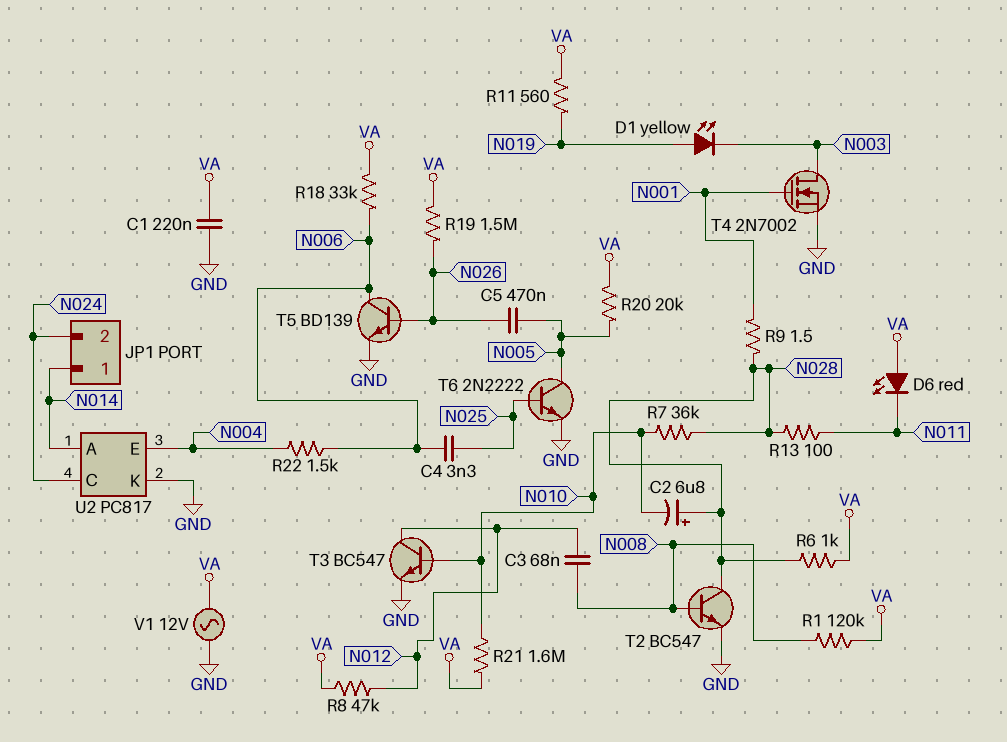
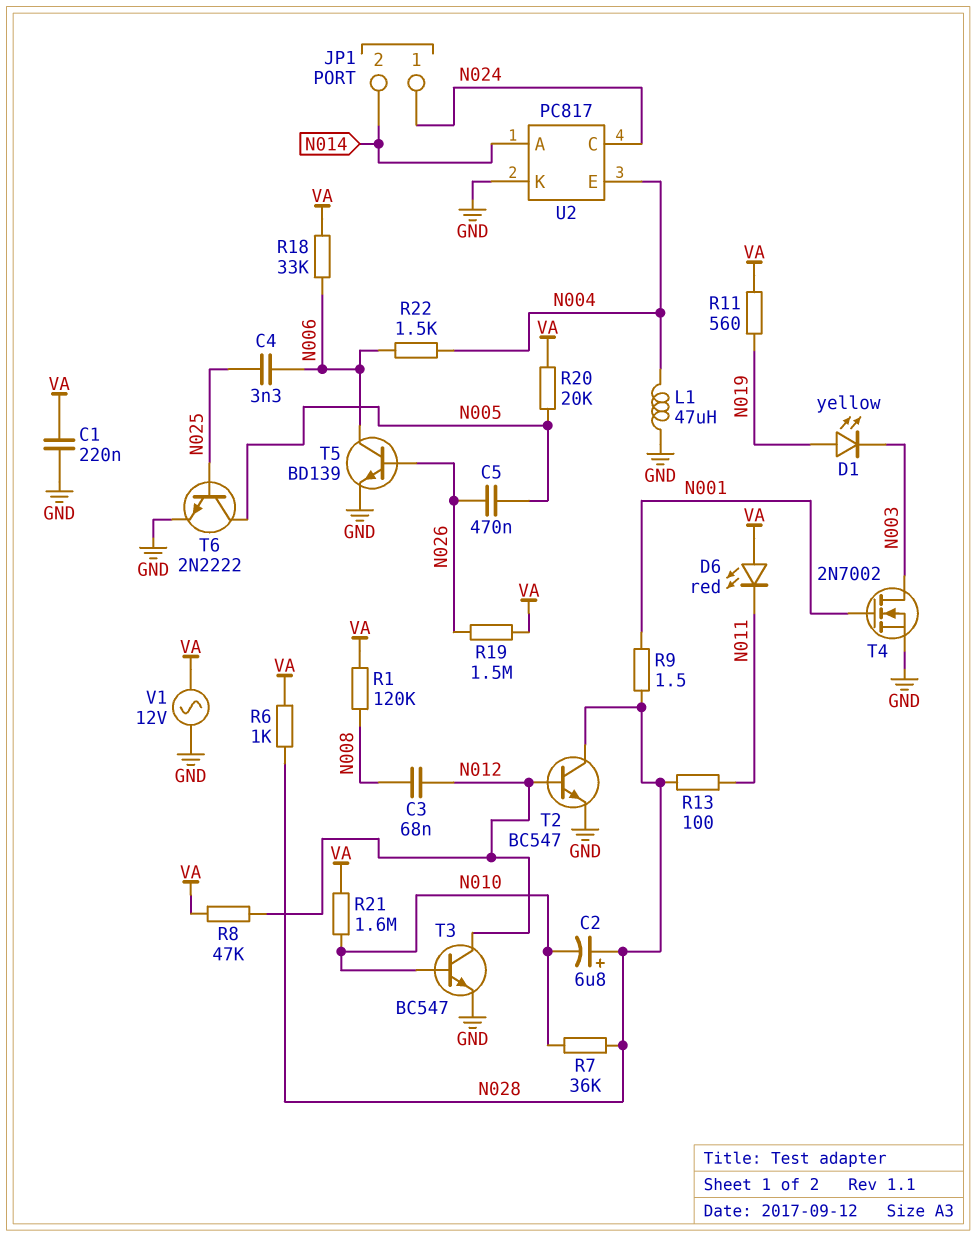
JP1 pin 1: N014 -> N024
JP1 pin 2: N024 -> N014
L1: none -> 47uH (GND, N004)
T2: NPN BC547 (B N008, C N028, E GND) -> NPN BC547 (B N012, C N028, E GND)

